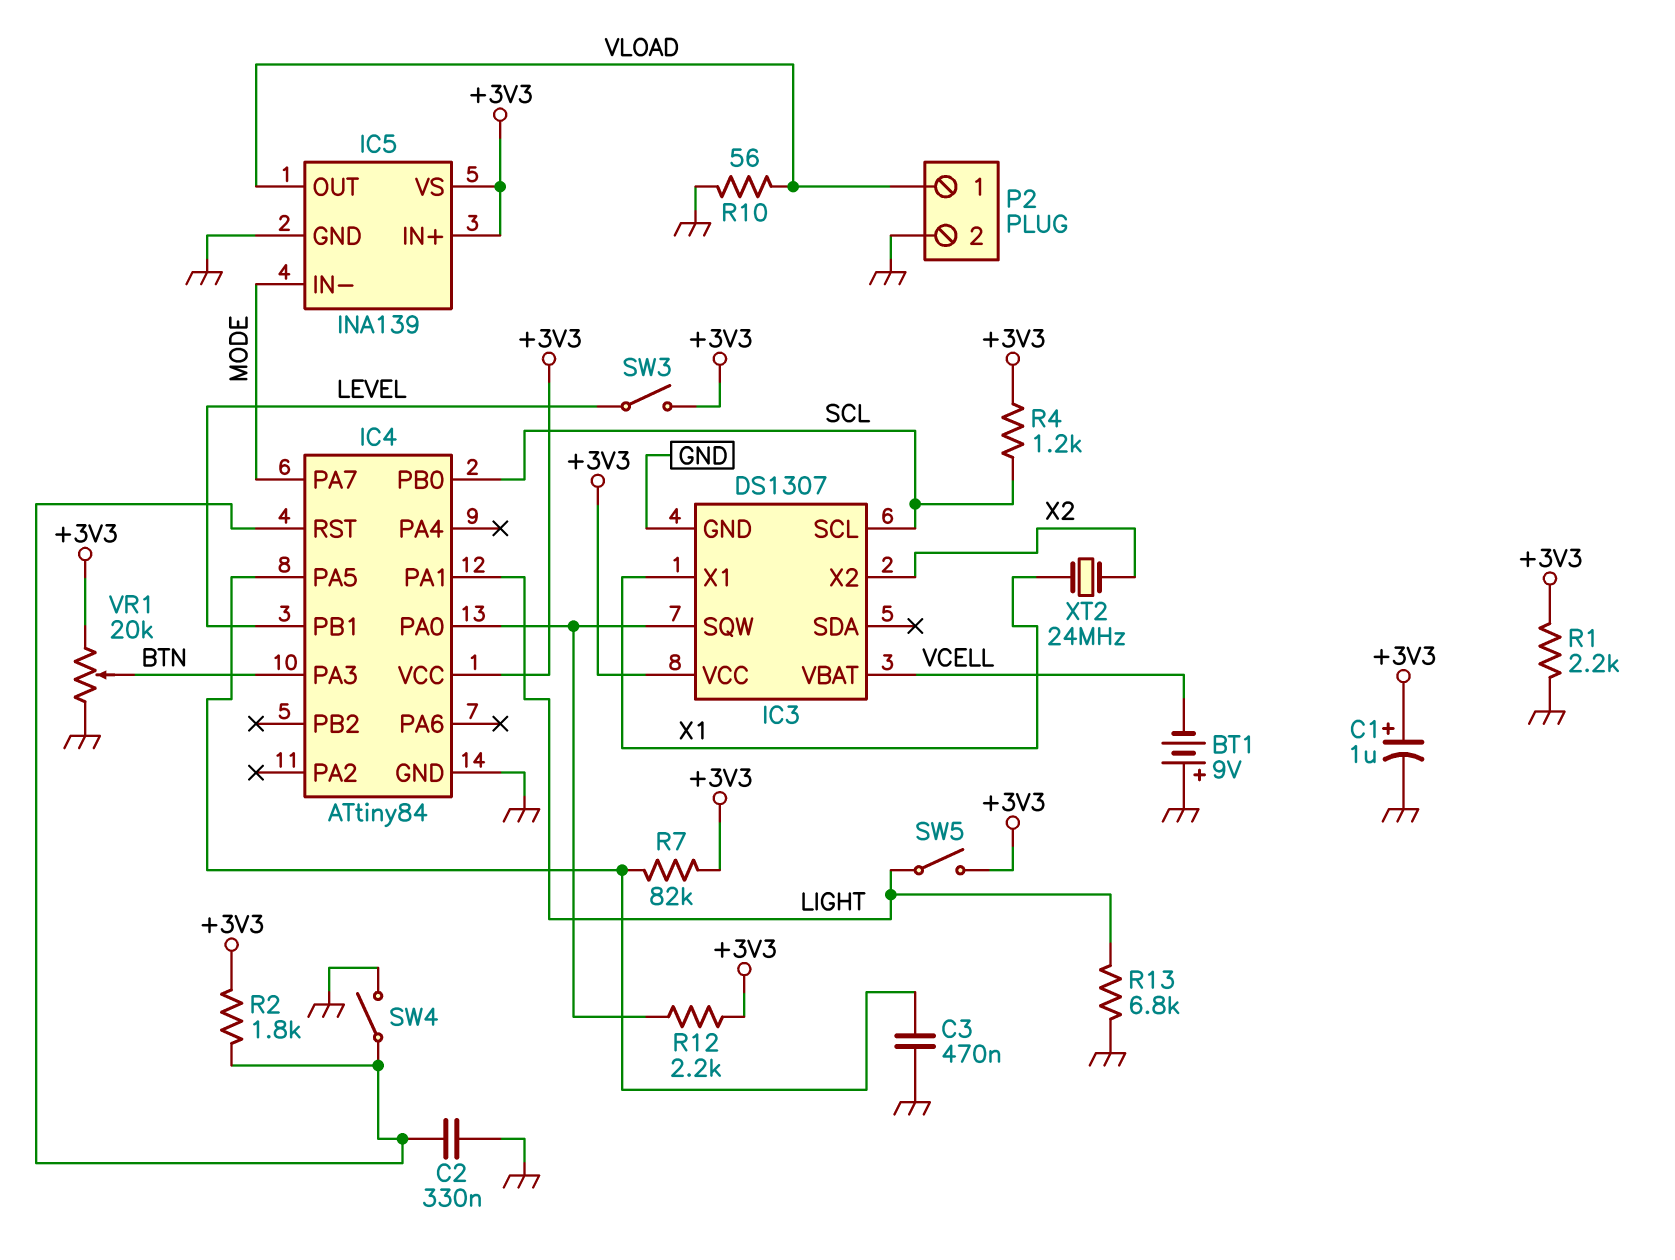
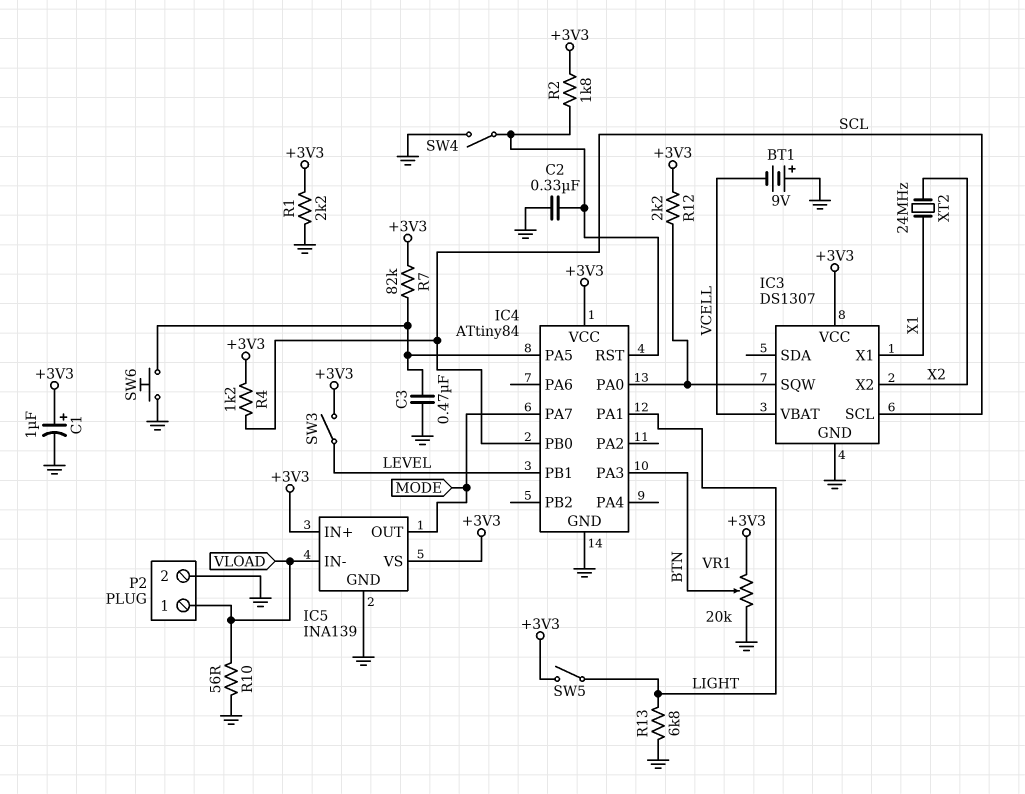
IC5 pin IN-: MODE -> VLOAD
IC5 pin OUT: VLOAD -> MODE
SW6: none -> button (GND, IC4/PA5)

